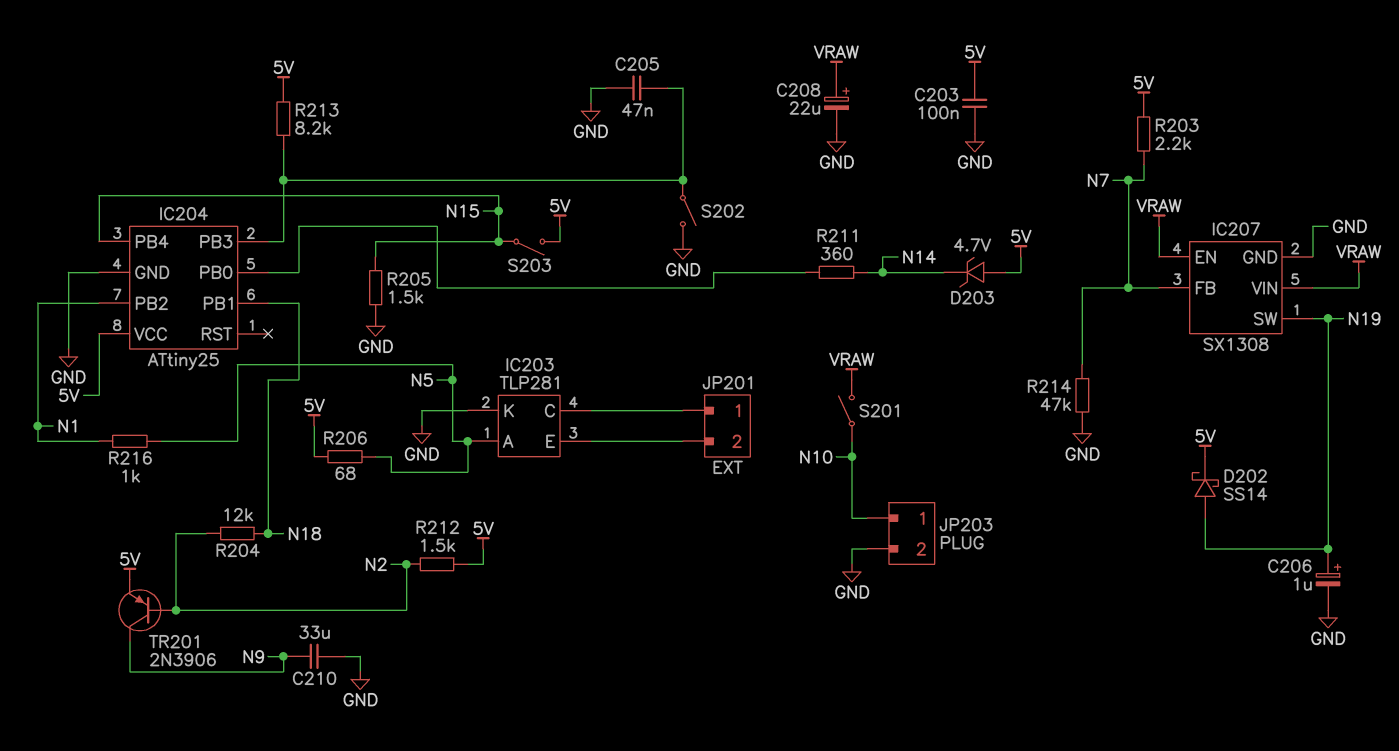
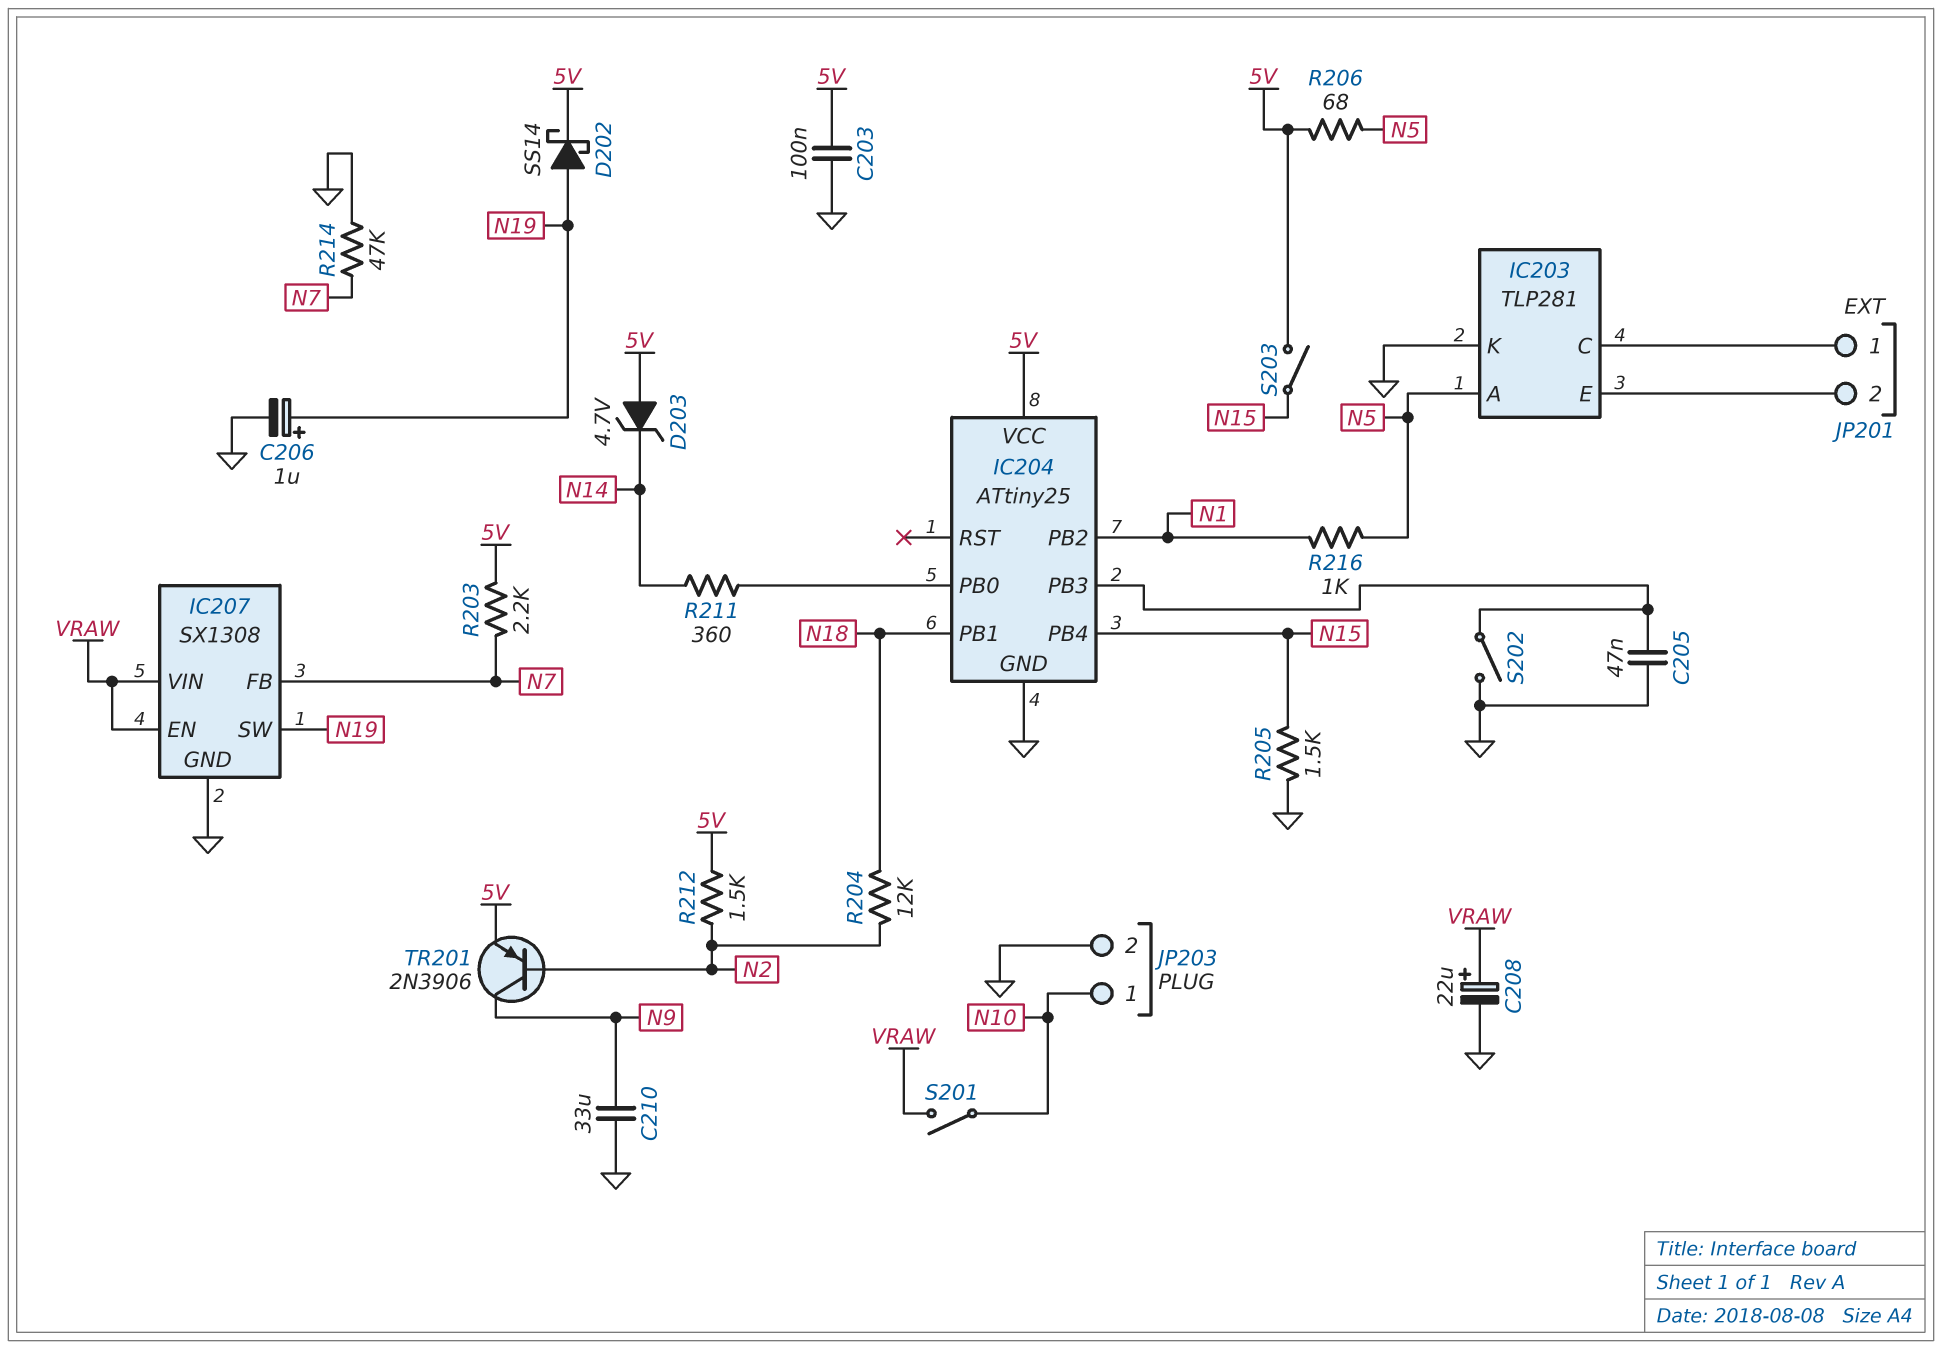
R213: 8.2k (5V, IC204/PB3) -> none

